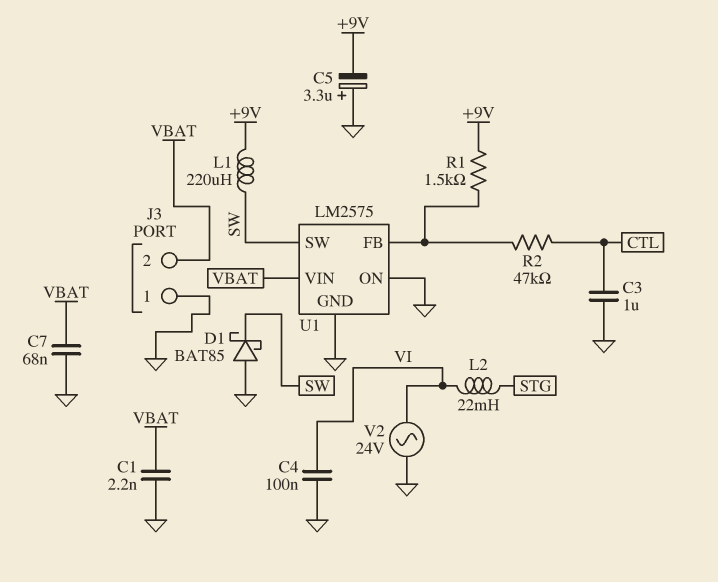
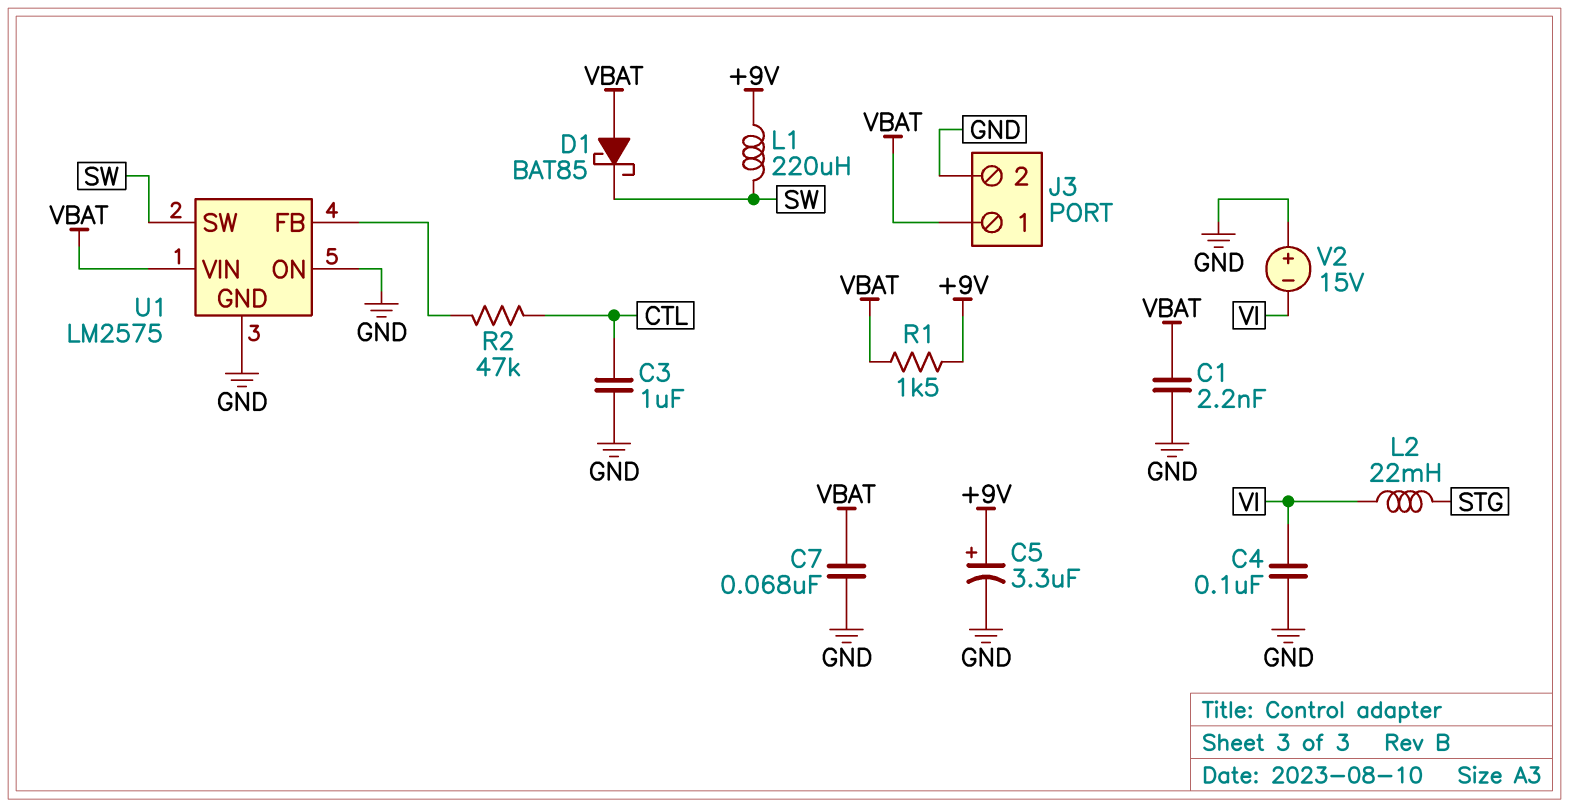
C5: 3.3uF (plus GND, minus +9V) -> 3.3uF (plus +9V, minus GND)
D1: schottky BAT85 (A GND, K SW) -> schottky BAT85 (A VBAT, K SW)
J3 pin 1: GND -> VBAT
J3 pin 2: VBAT -> GND
R1: 1.5k (+9V, U1/FB) -> 1.5k (+9V, VBAT)
V2: AC 24V (GND, VI) -> 15V (plus GND, minus VI)

